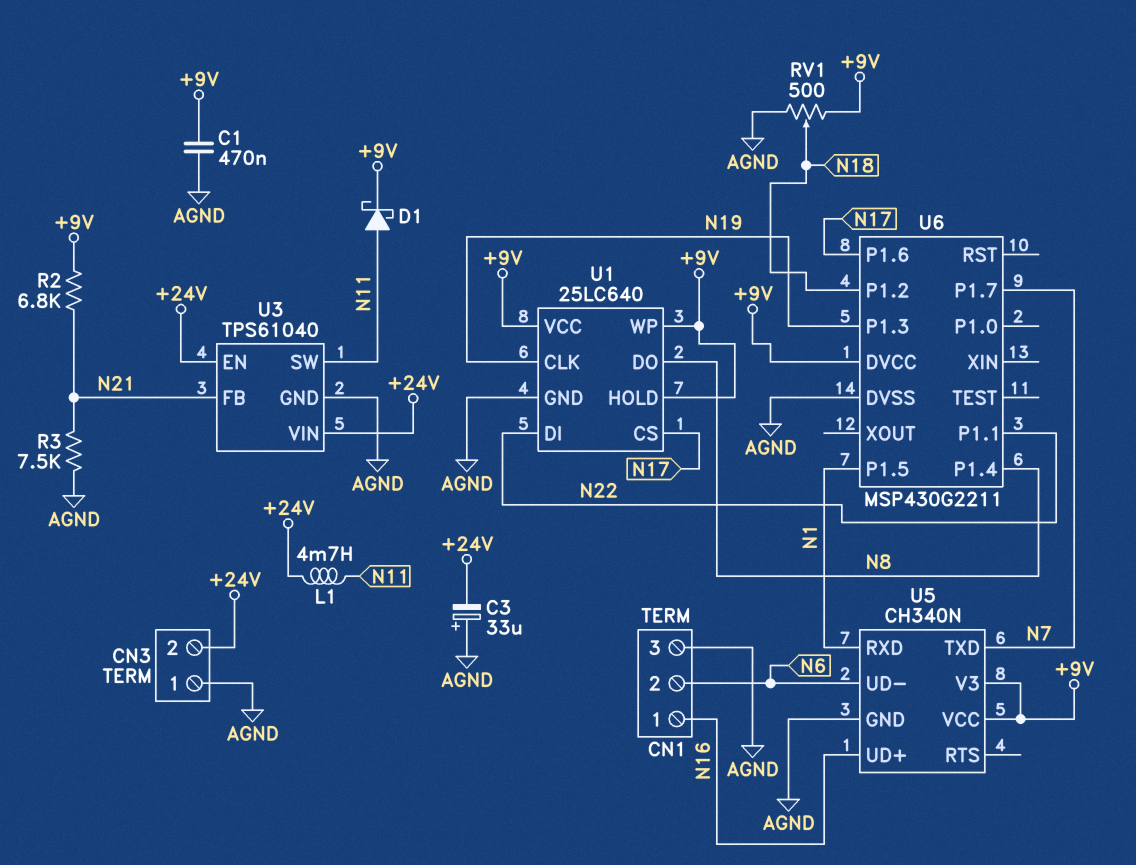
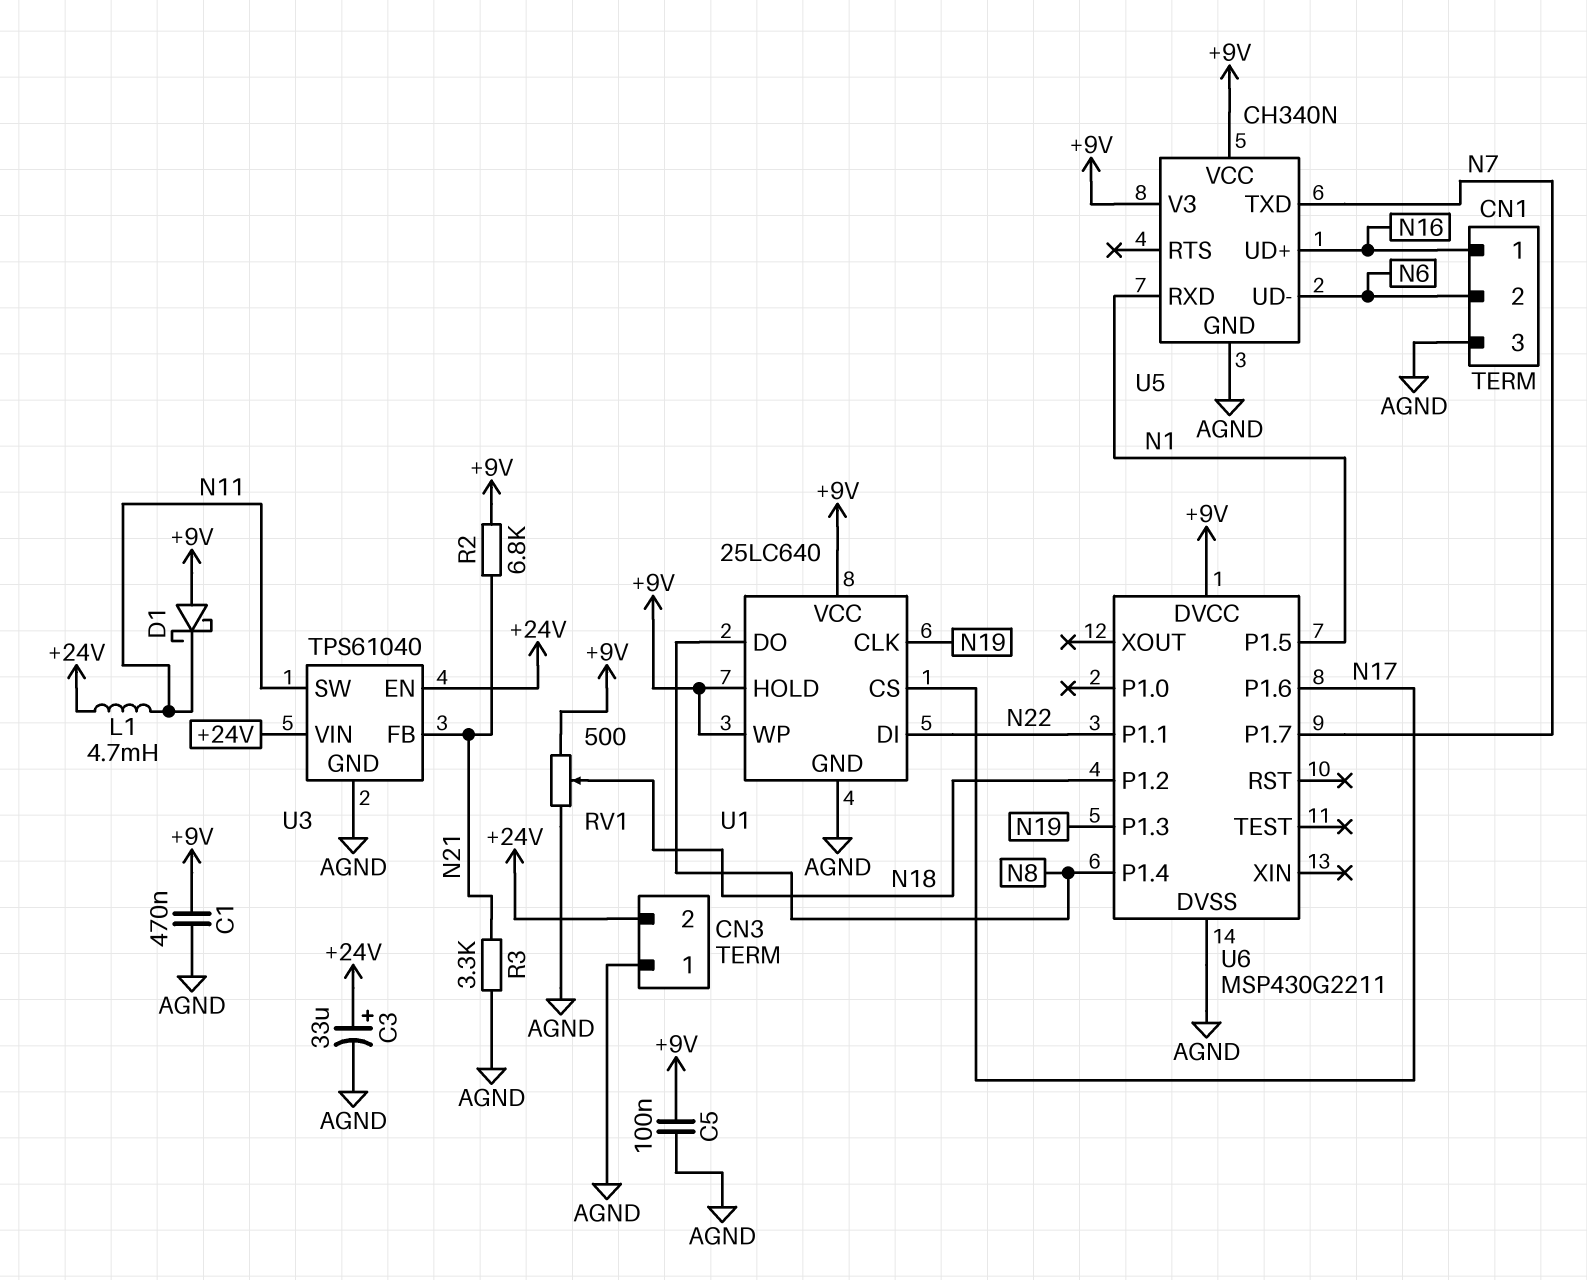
C3: 33uF (plus AGND, minus +24V) -> 33uF (plus +24V, minus AGND)
C5: none -> 100nF (+9V, AGND)
D1: schottky (A N11, K +9V) -> schottky (A +9V, K N11)
R3: 7.5k (AGND, N21) -> 3.3k (AGND, N21)

